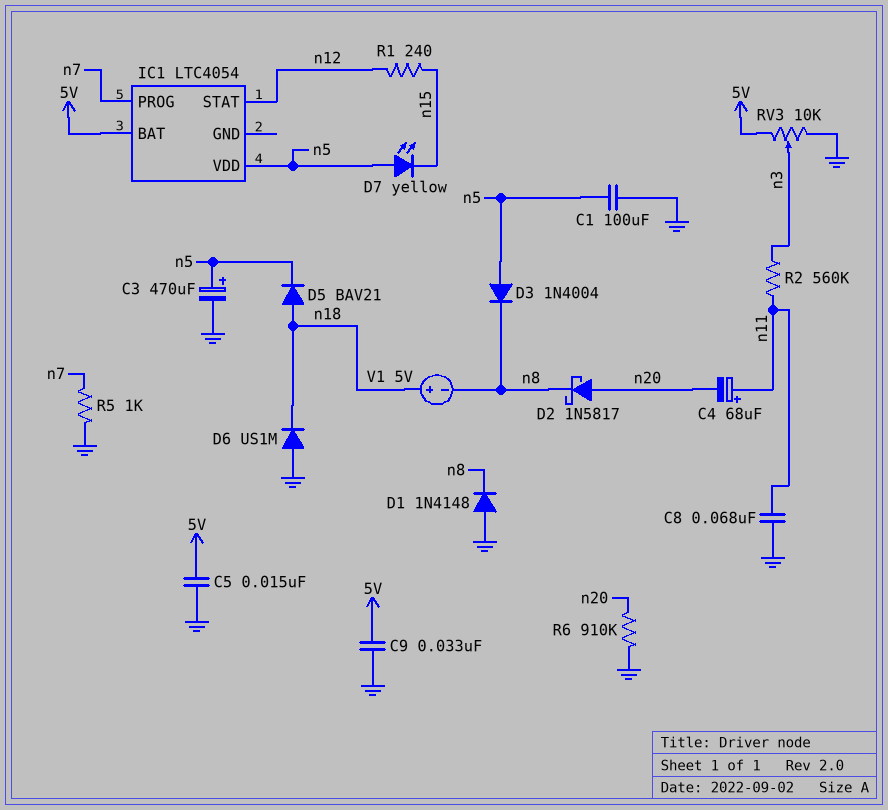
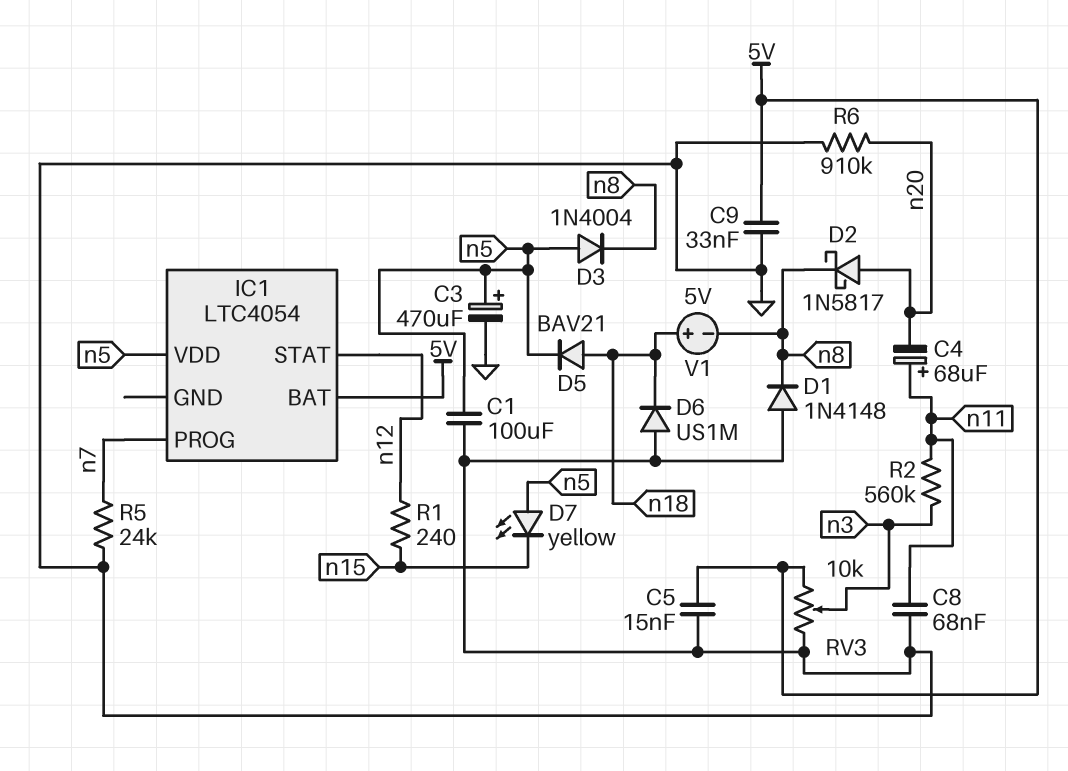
R5: 1k (GND, n7) -> 24k (GND, n7)

